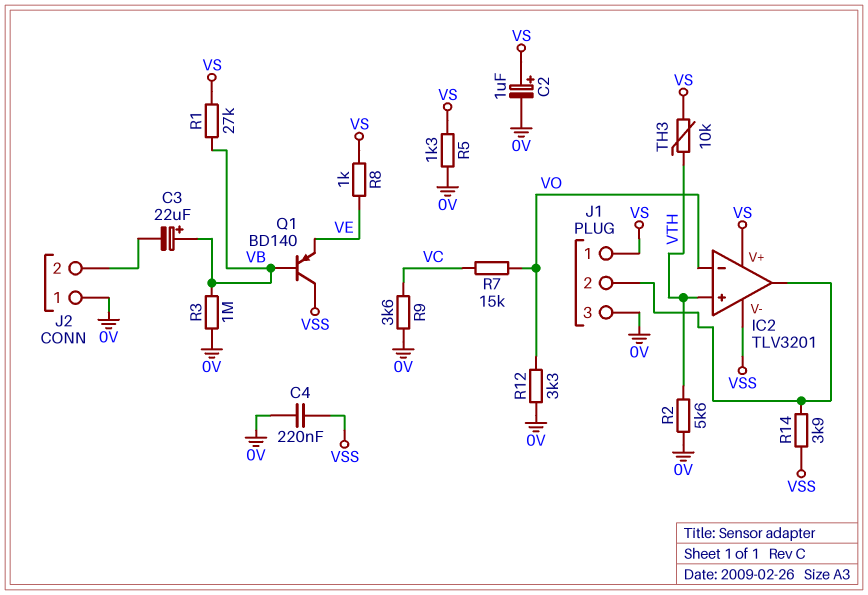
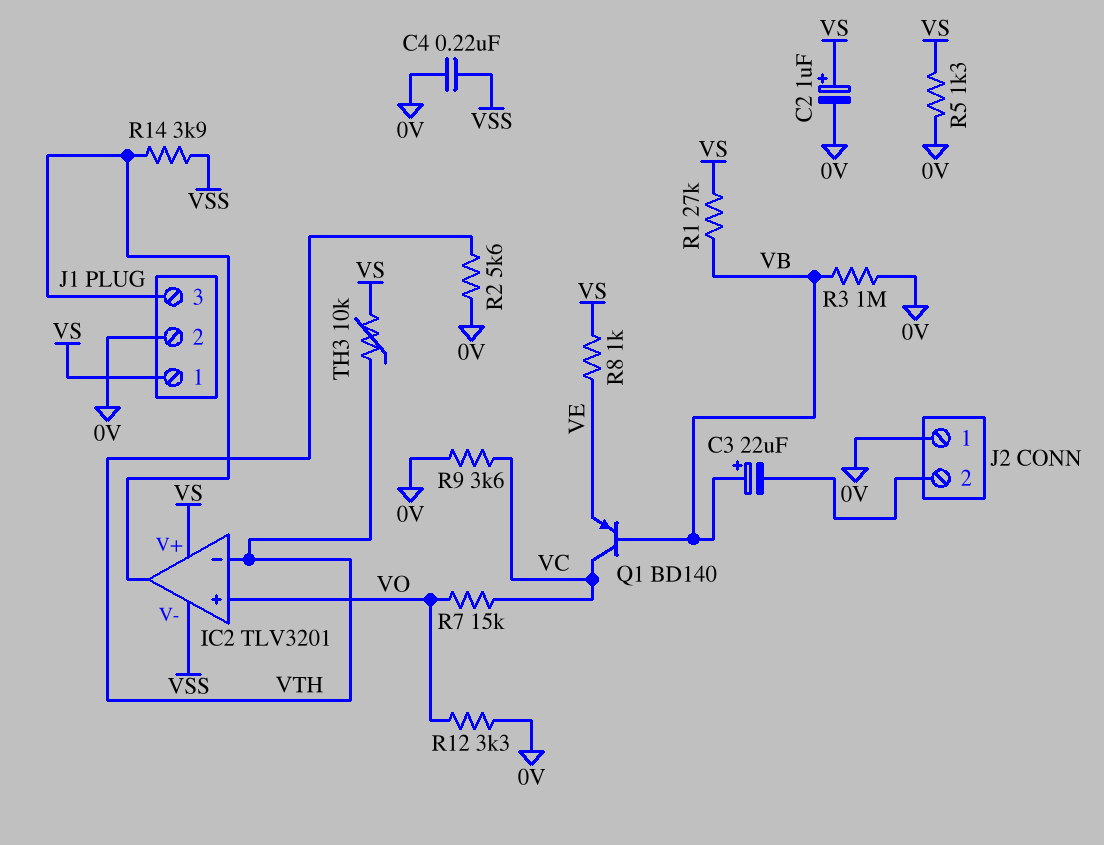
IC2 pin in+: VTH -> VO
IC2 pin in-: VO -> VTH
J1 pin 2: IC2/out -> 0V
J1 pin 3: 0V -> IC2/out
Q1: PNP BD140 (B VB, C VSS, E VE) -> PNP BD140 (B VB, C VC, E VE)

